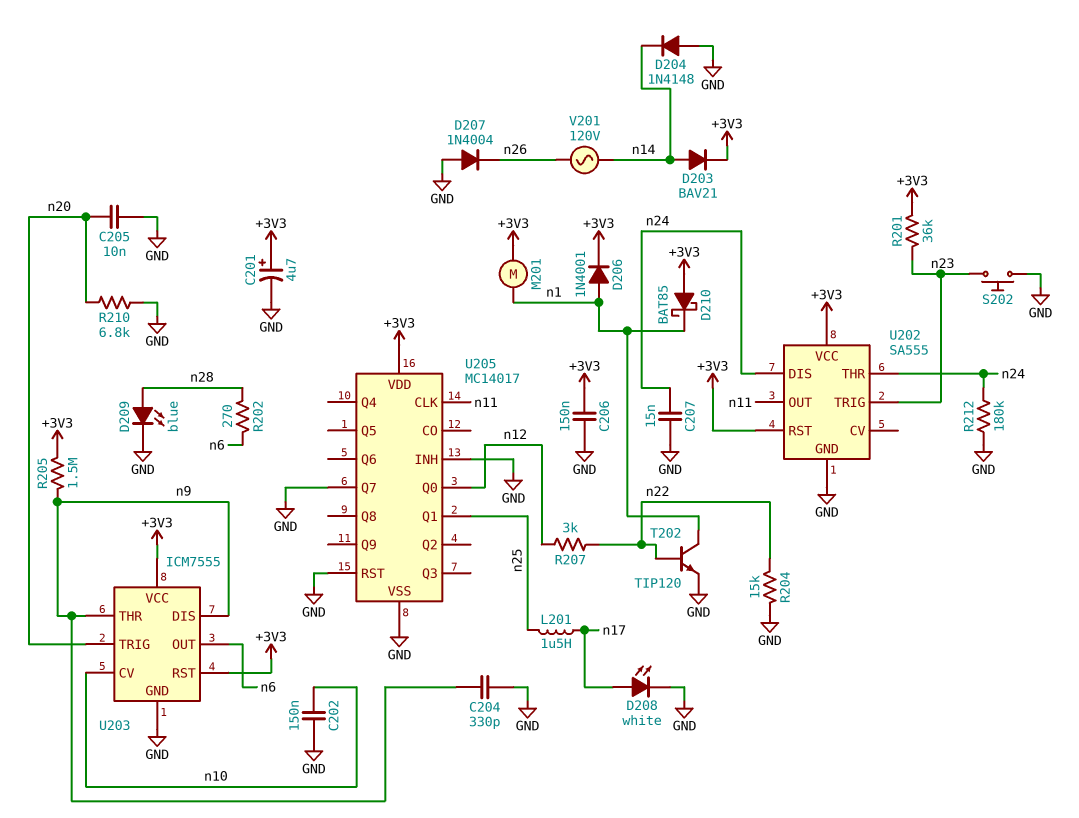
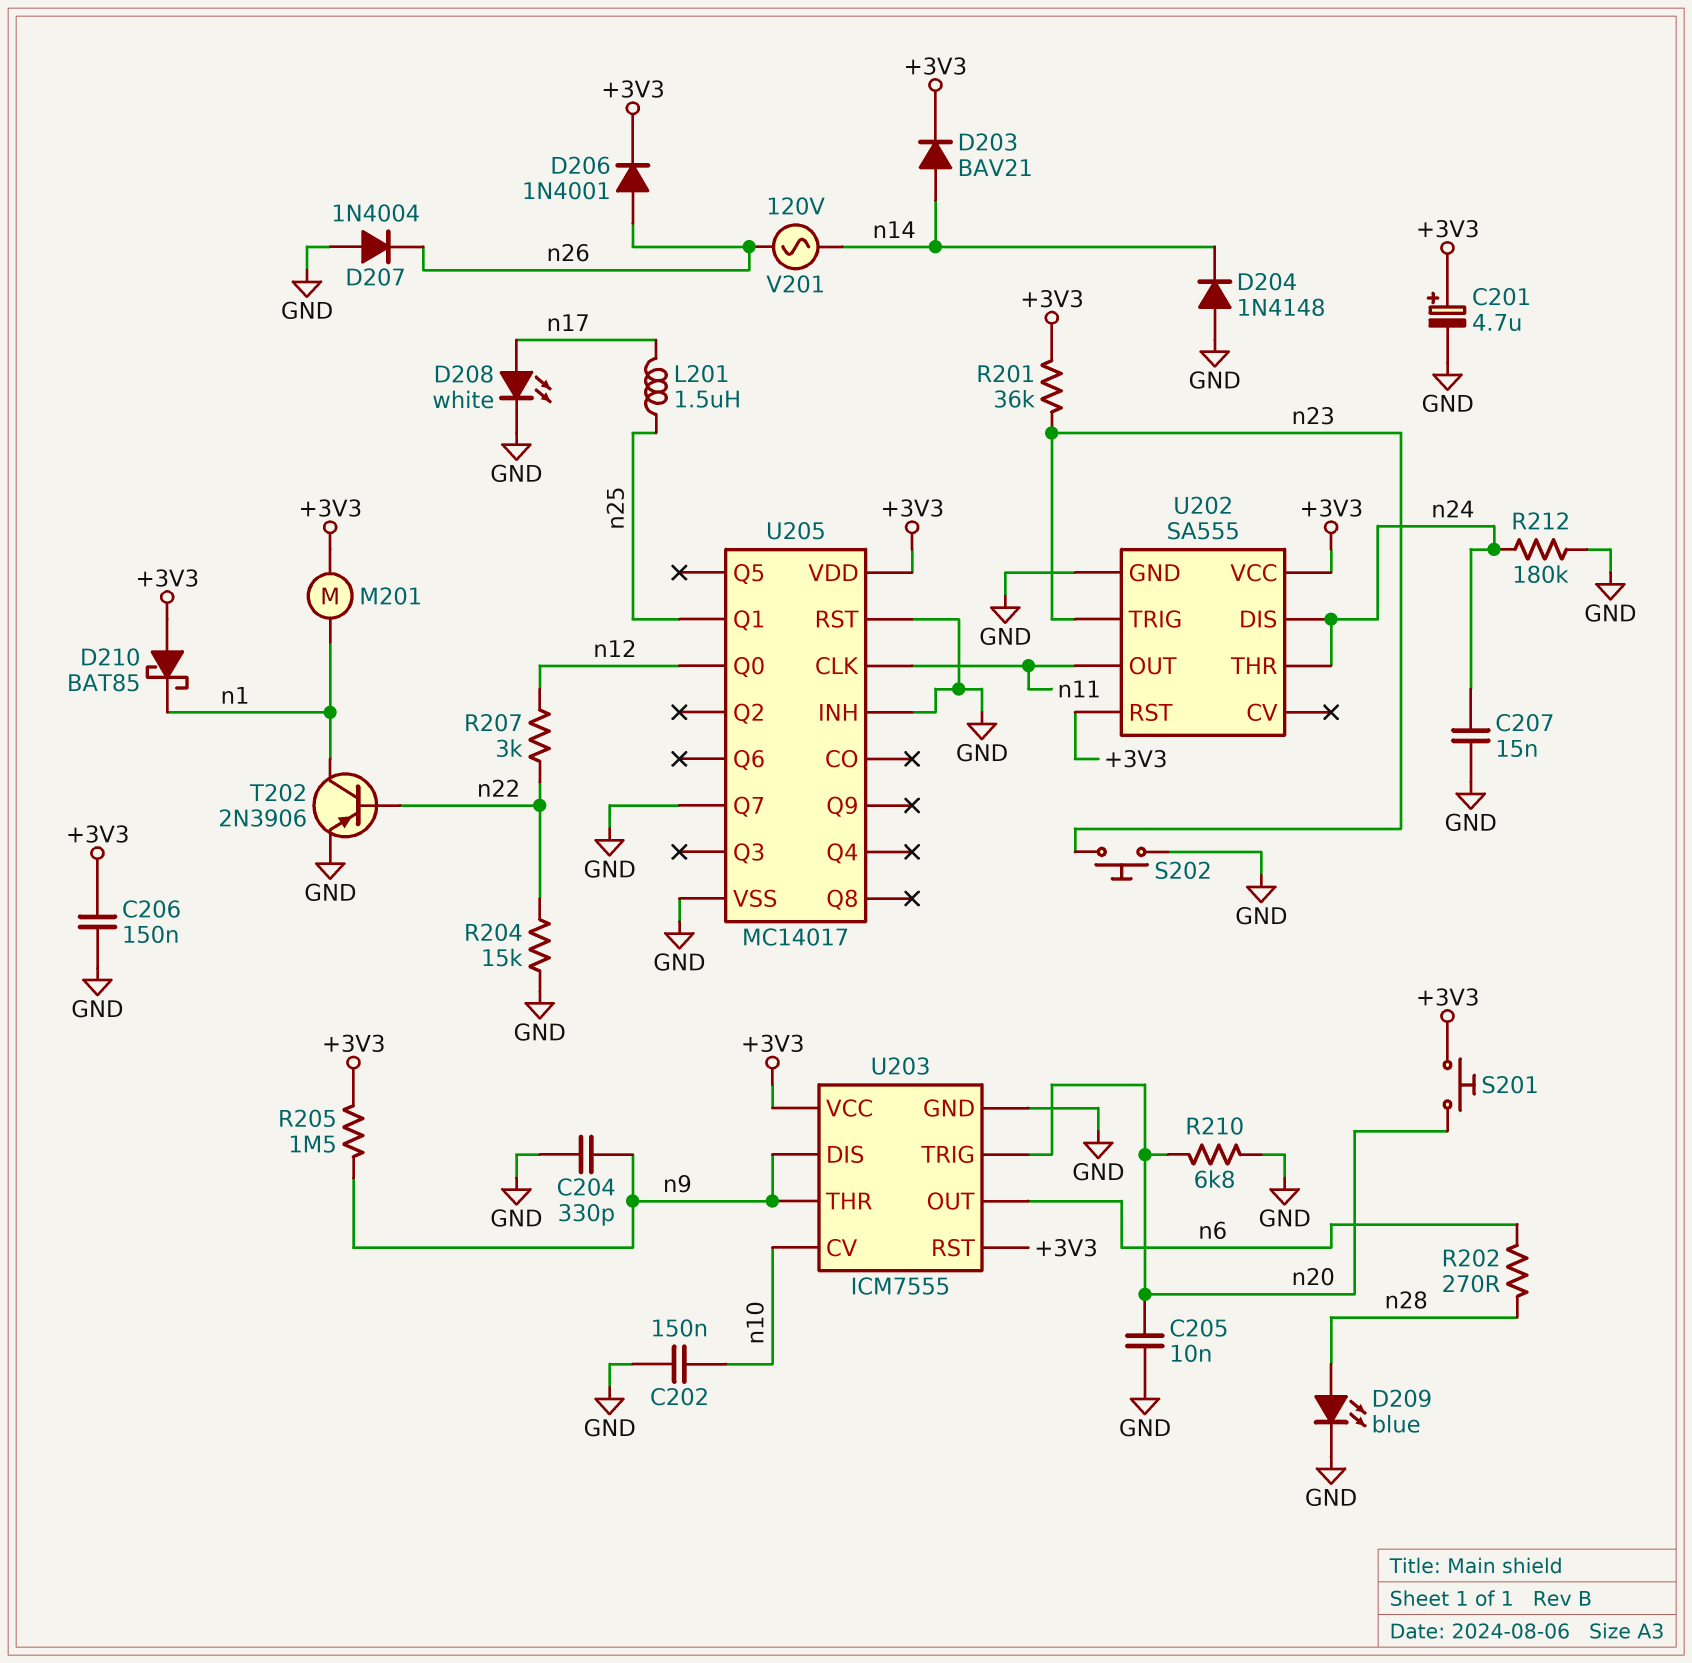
D206: diode 1N4001 (A n1, K +3V3) -> diode 1N4001 (A n26, K +3V3)
S201: none -> button (+3V3, n20)
T202: NPN TIP120 (B n22, C n1, E GND) -> PNP 2N3906 (B n22, C n1, E GND)

